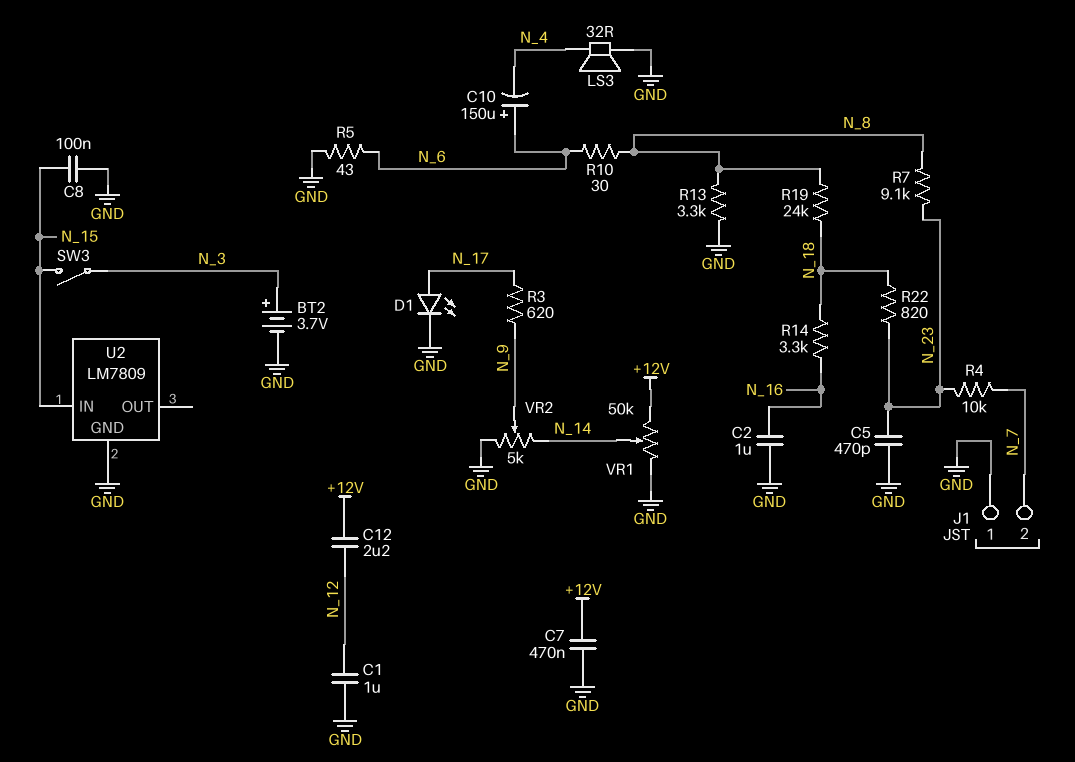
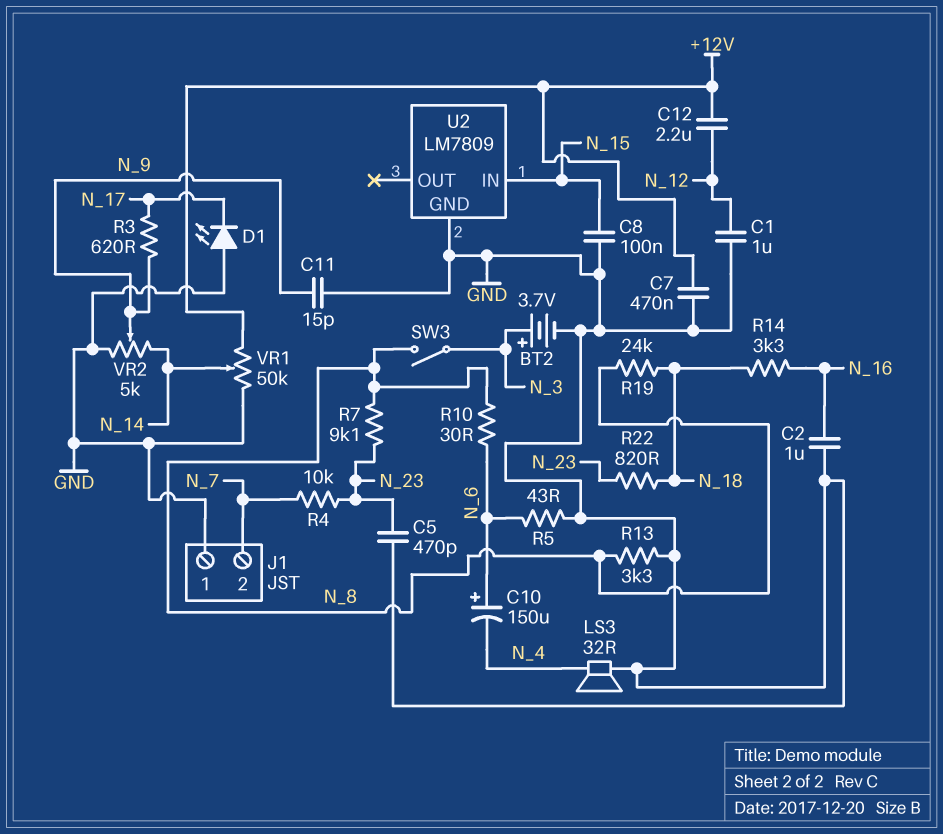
C11: none -> 15pF (GND, N_9)
D1: LED (A N_17, K GND) -> LED (A GND, K N_17)
SW3: switch (N_3, N_15) -> switch (N_3, N_8)

